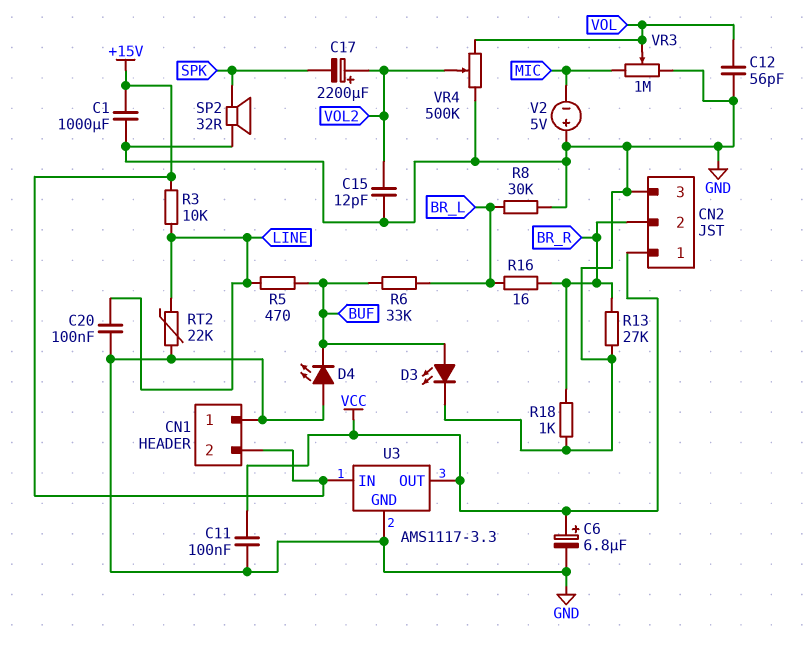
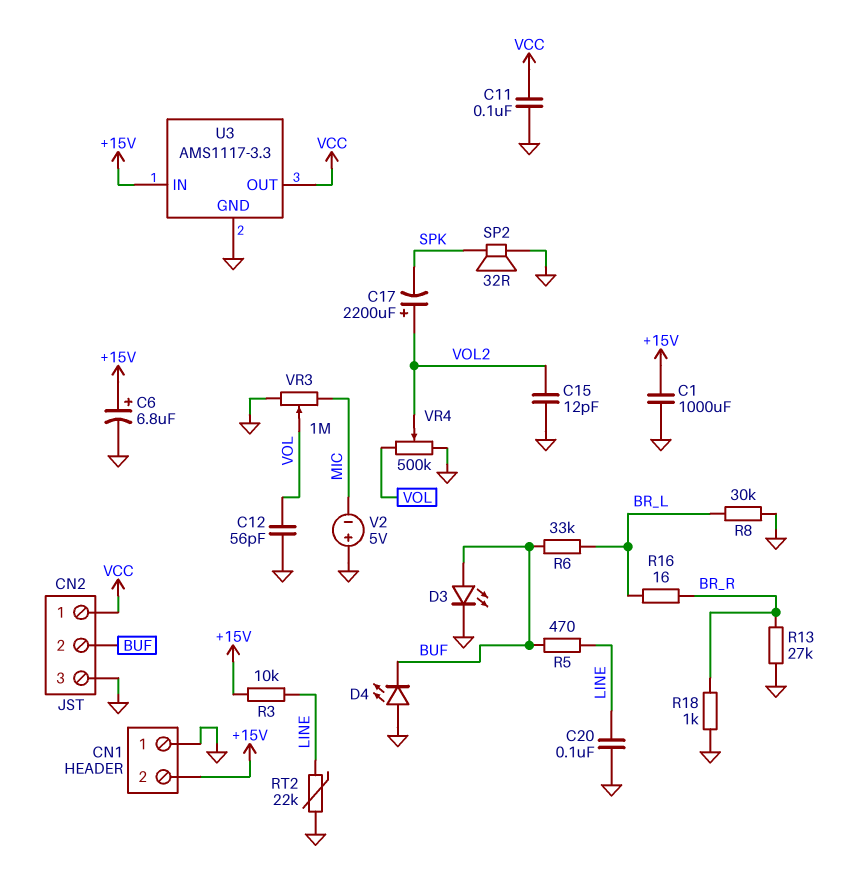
C6: 6.8uF (plus VCC, minus GND) -> 6.8uF (plus +15V, minus GND)
CN2 pin 2: BR_R -> BUF

